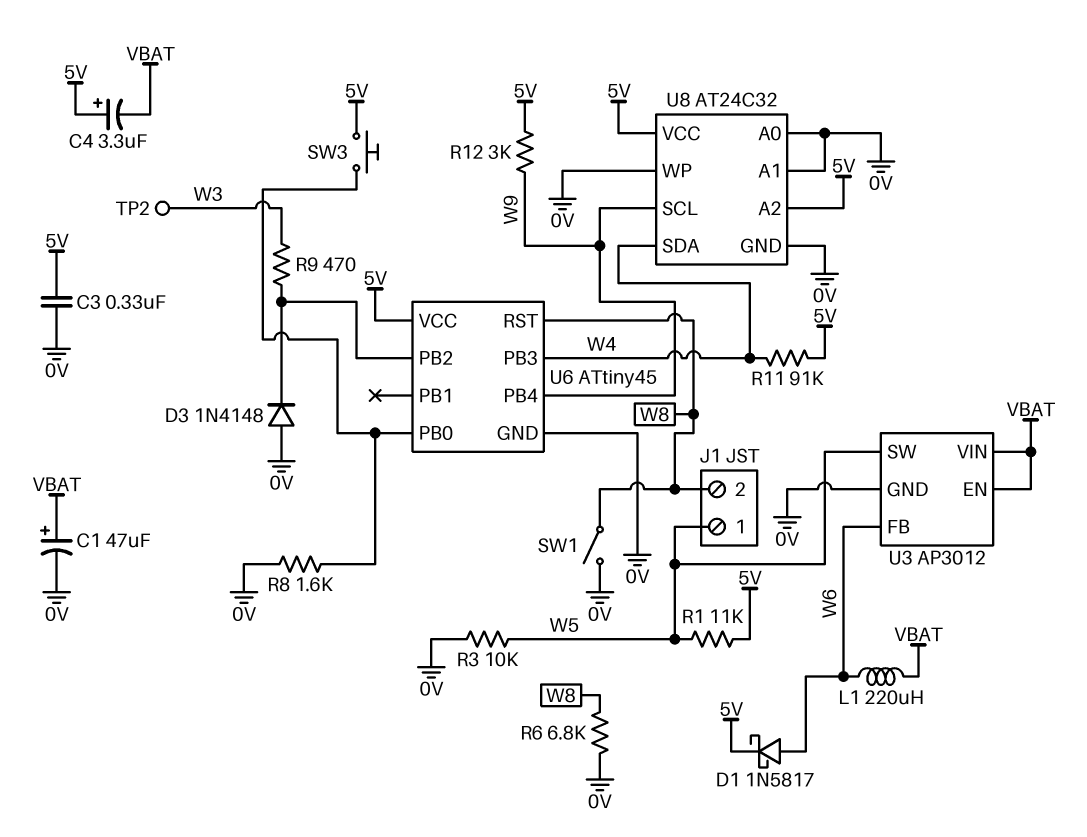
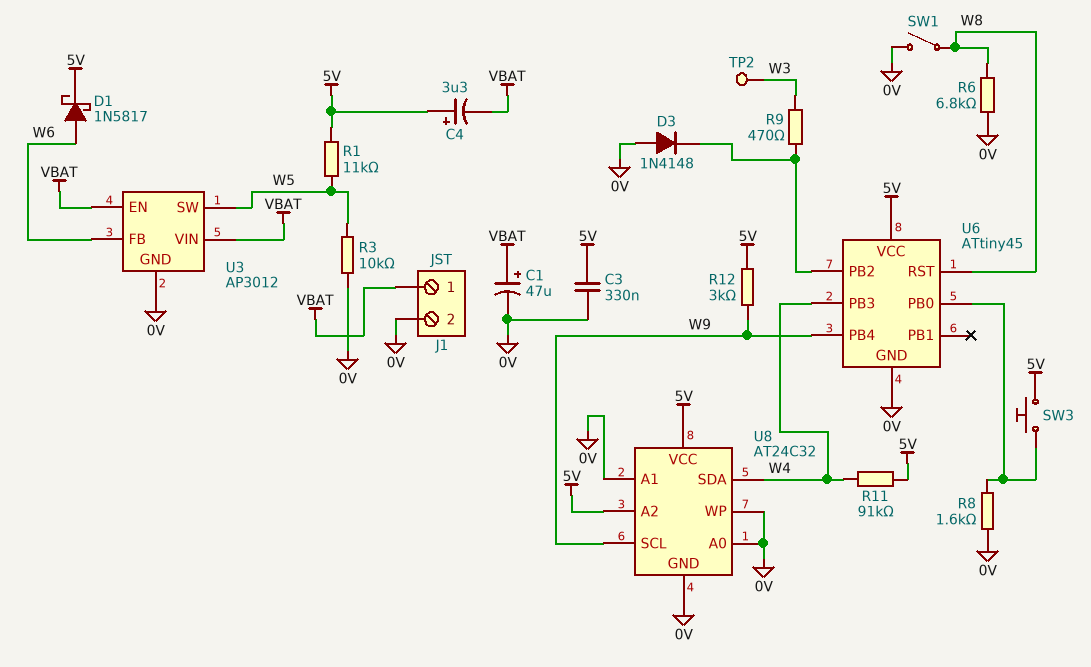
J1 pin 1: W5 -> VBAT
J1 pin 2: W8 -> 0V
L1: 220uH (VBAT, W6) -> none

